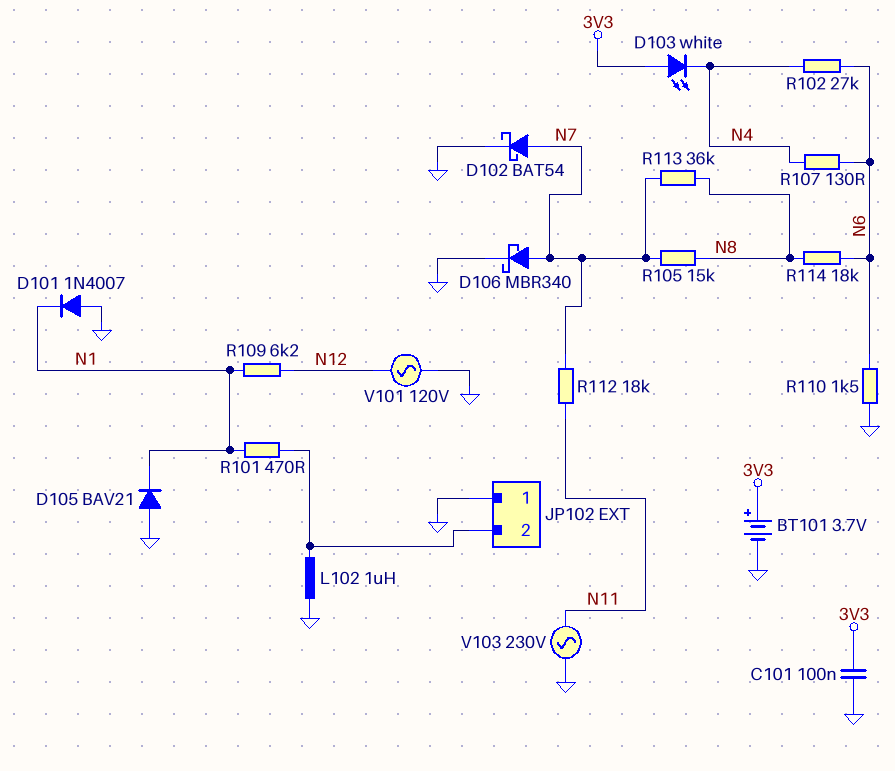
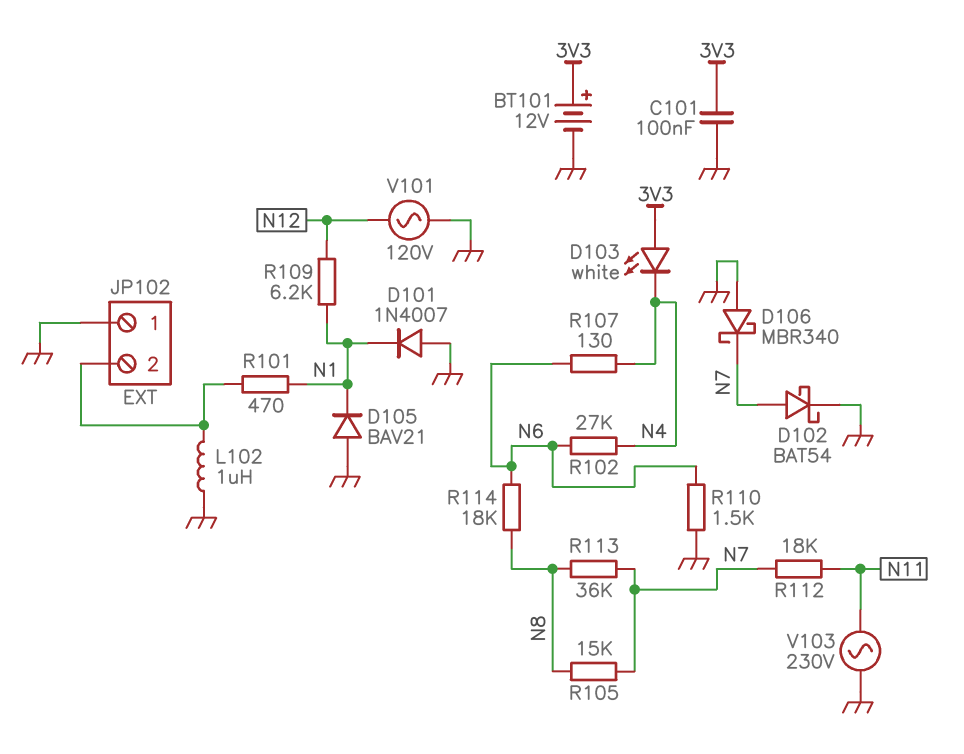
BT101: 3.7V (plus 3V3, minus GND) -> 12V (plus 3V3, minus GND)
D106: schottky MBR340 (A N7, K GND) -> schottky MBR340 (A GND, K N7)

